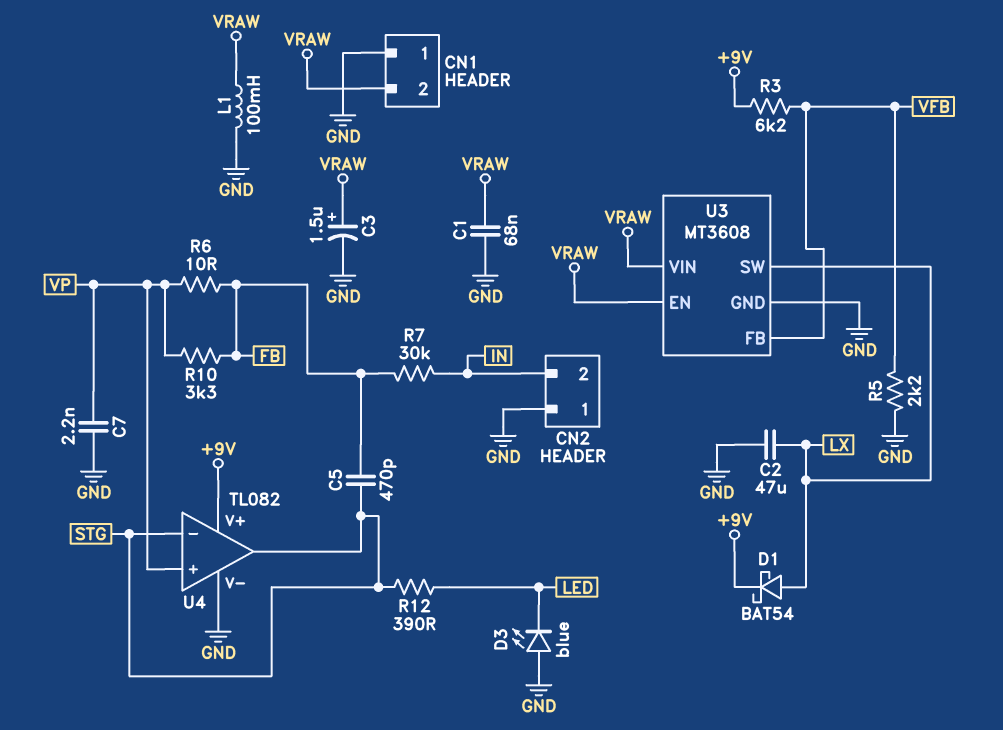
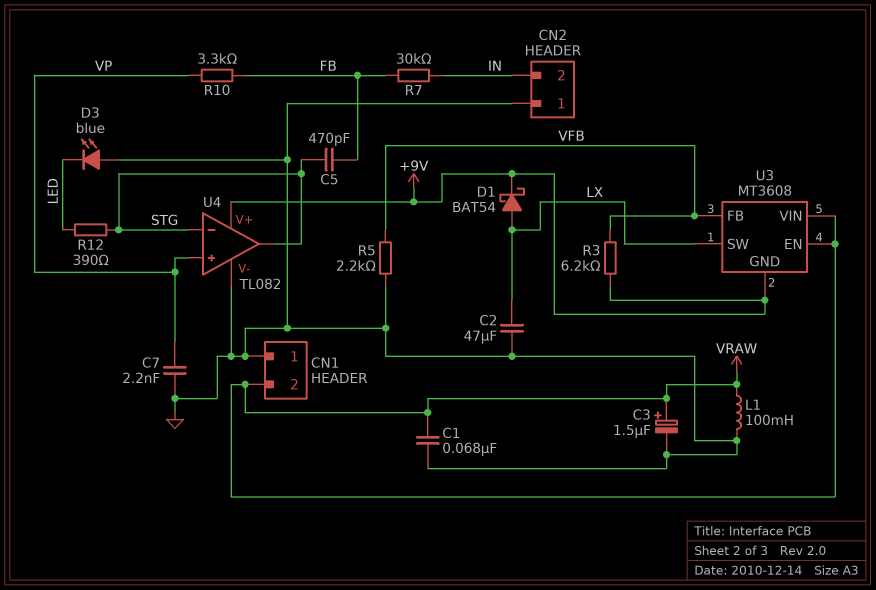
R6: 10 (FB, VP) -> none
U3 pin GND: GND -> +9V

